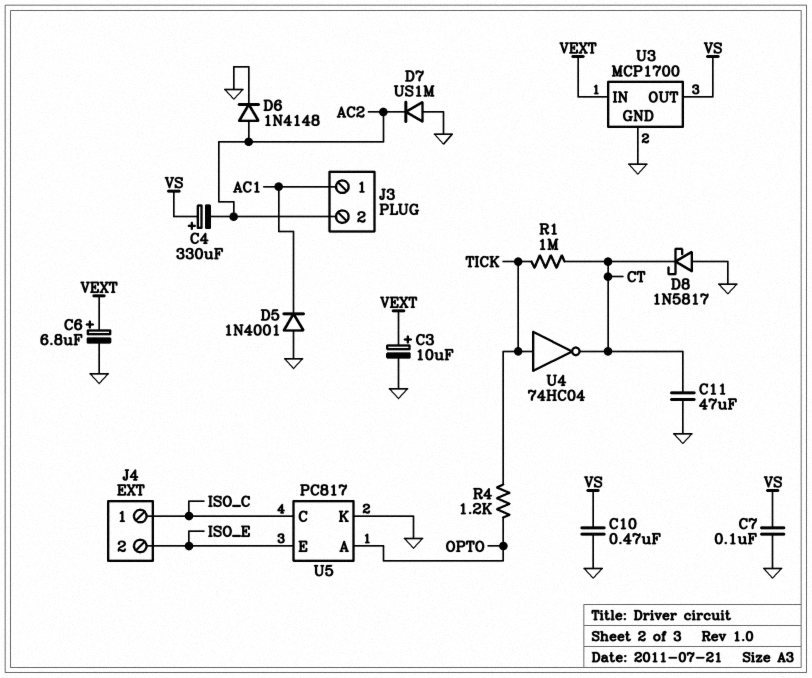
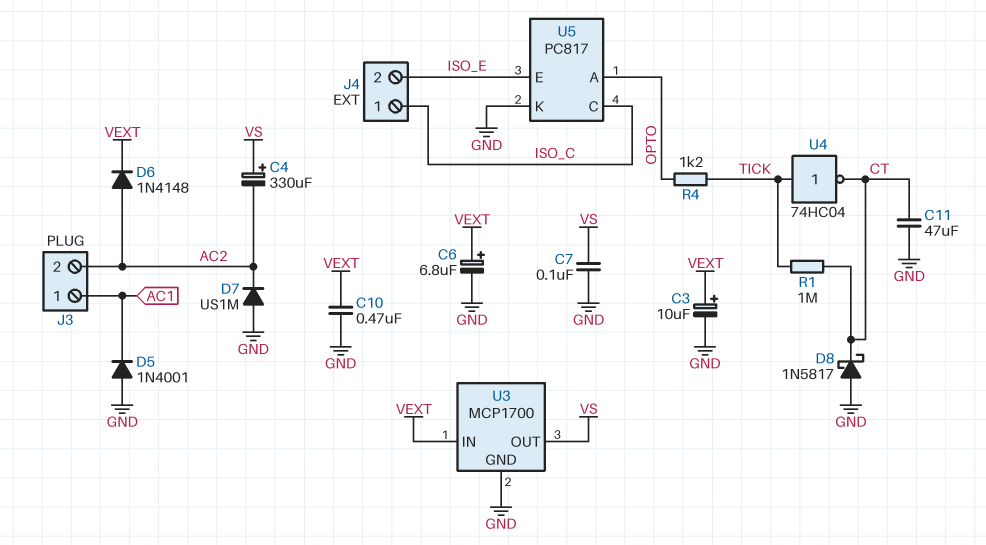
C10: 470nF (GND, VS) -> 470nF (GND, VEXT)
D6: diode 1N4148 (A AC2, K GND) -> diode 1N4148 (A AC2, K VEXT)

